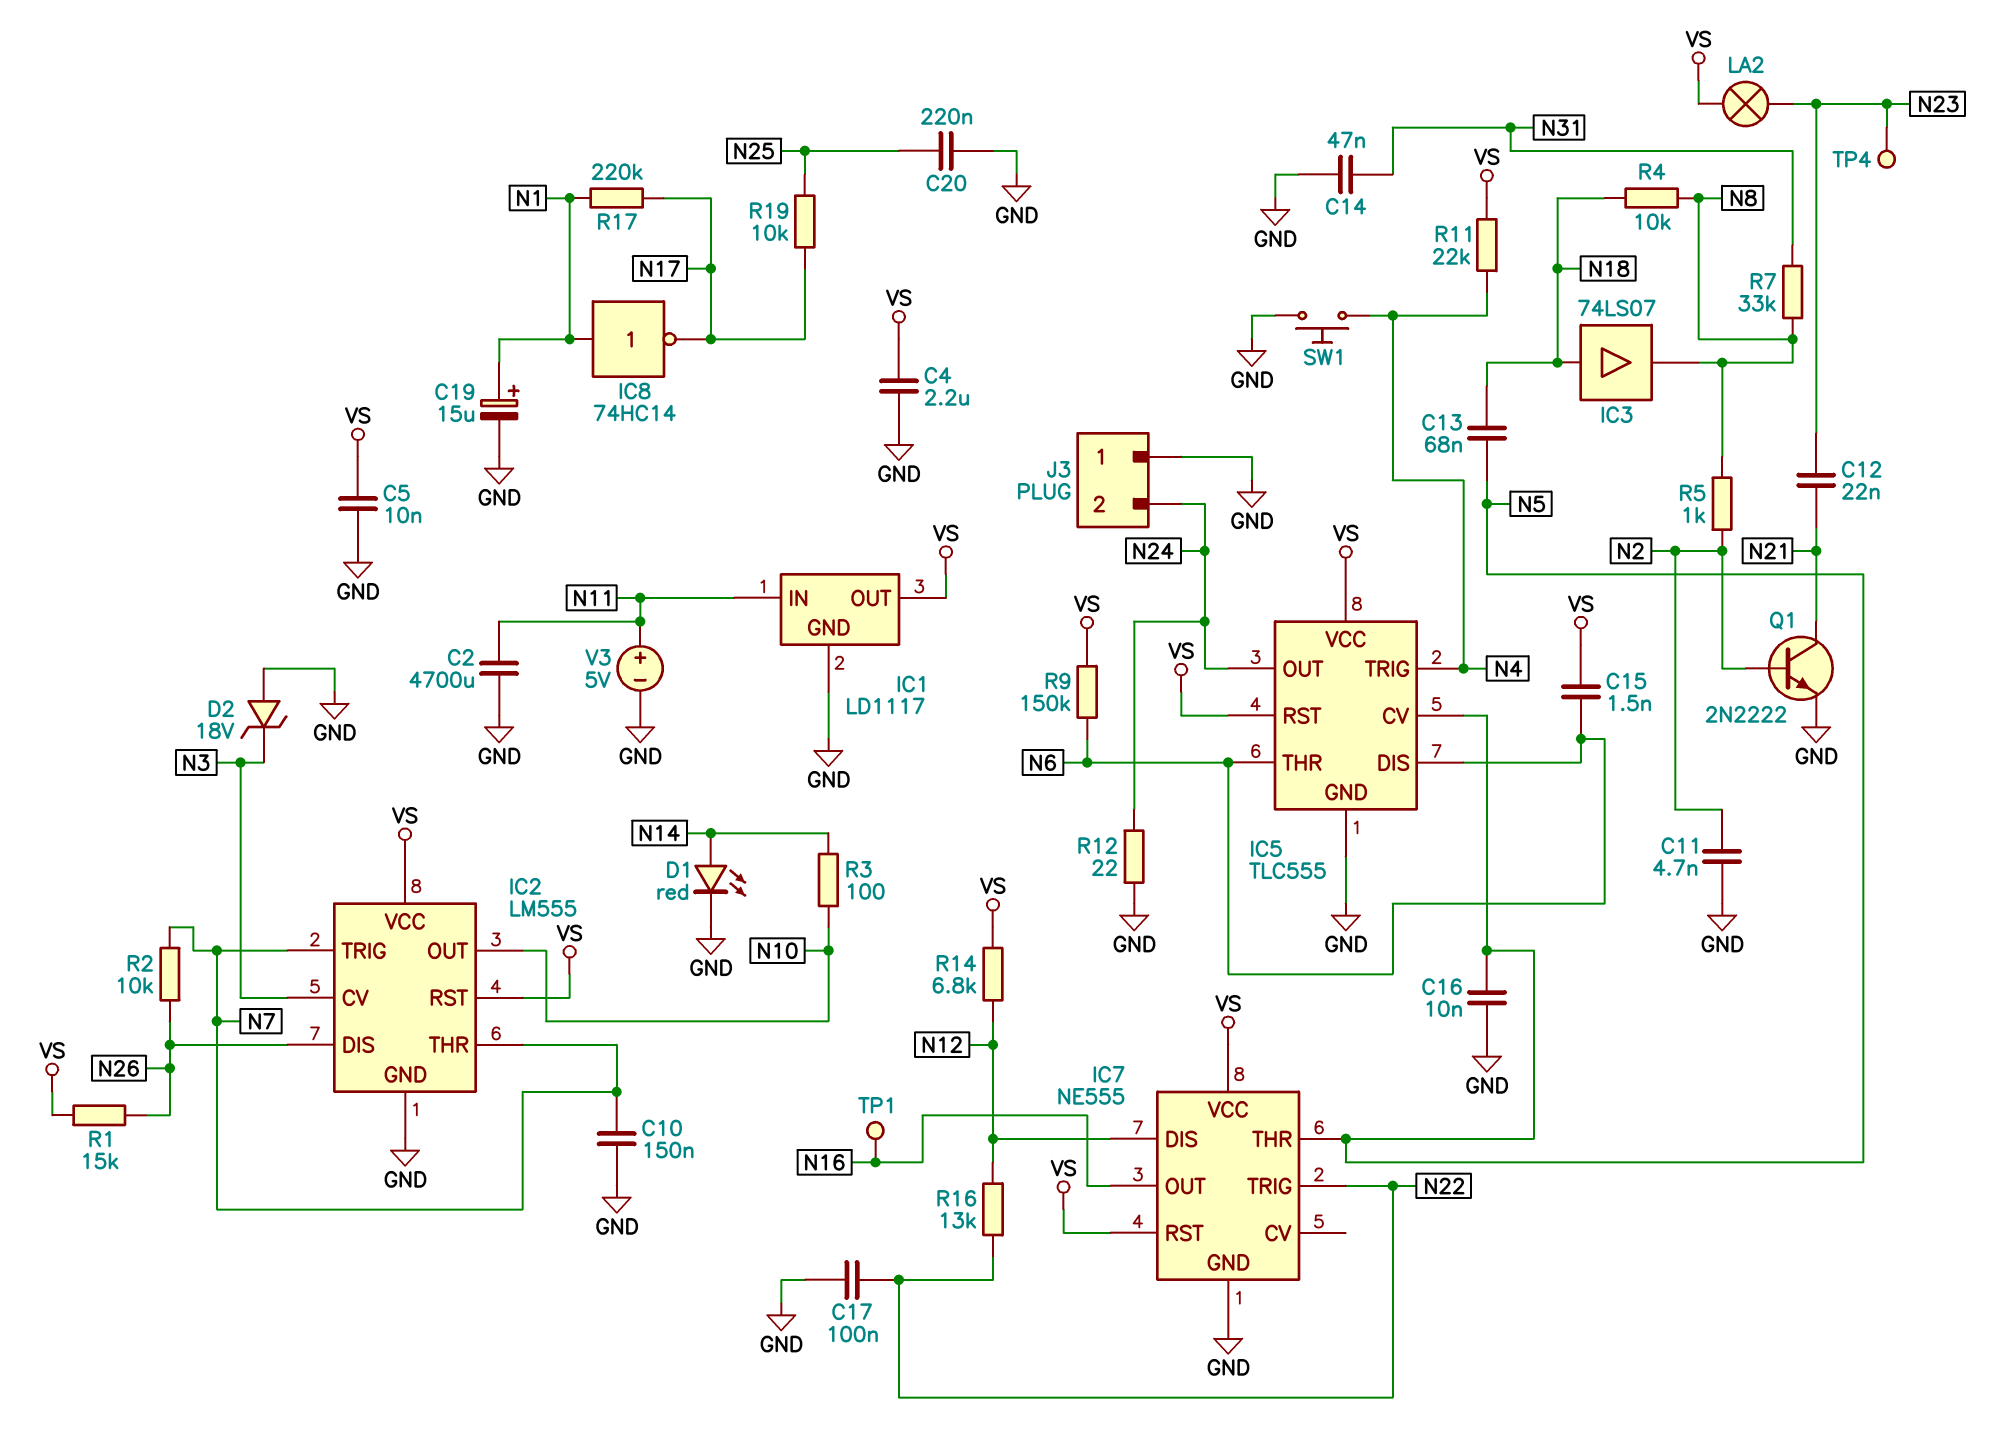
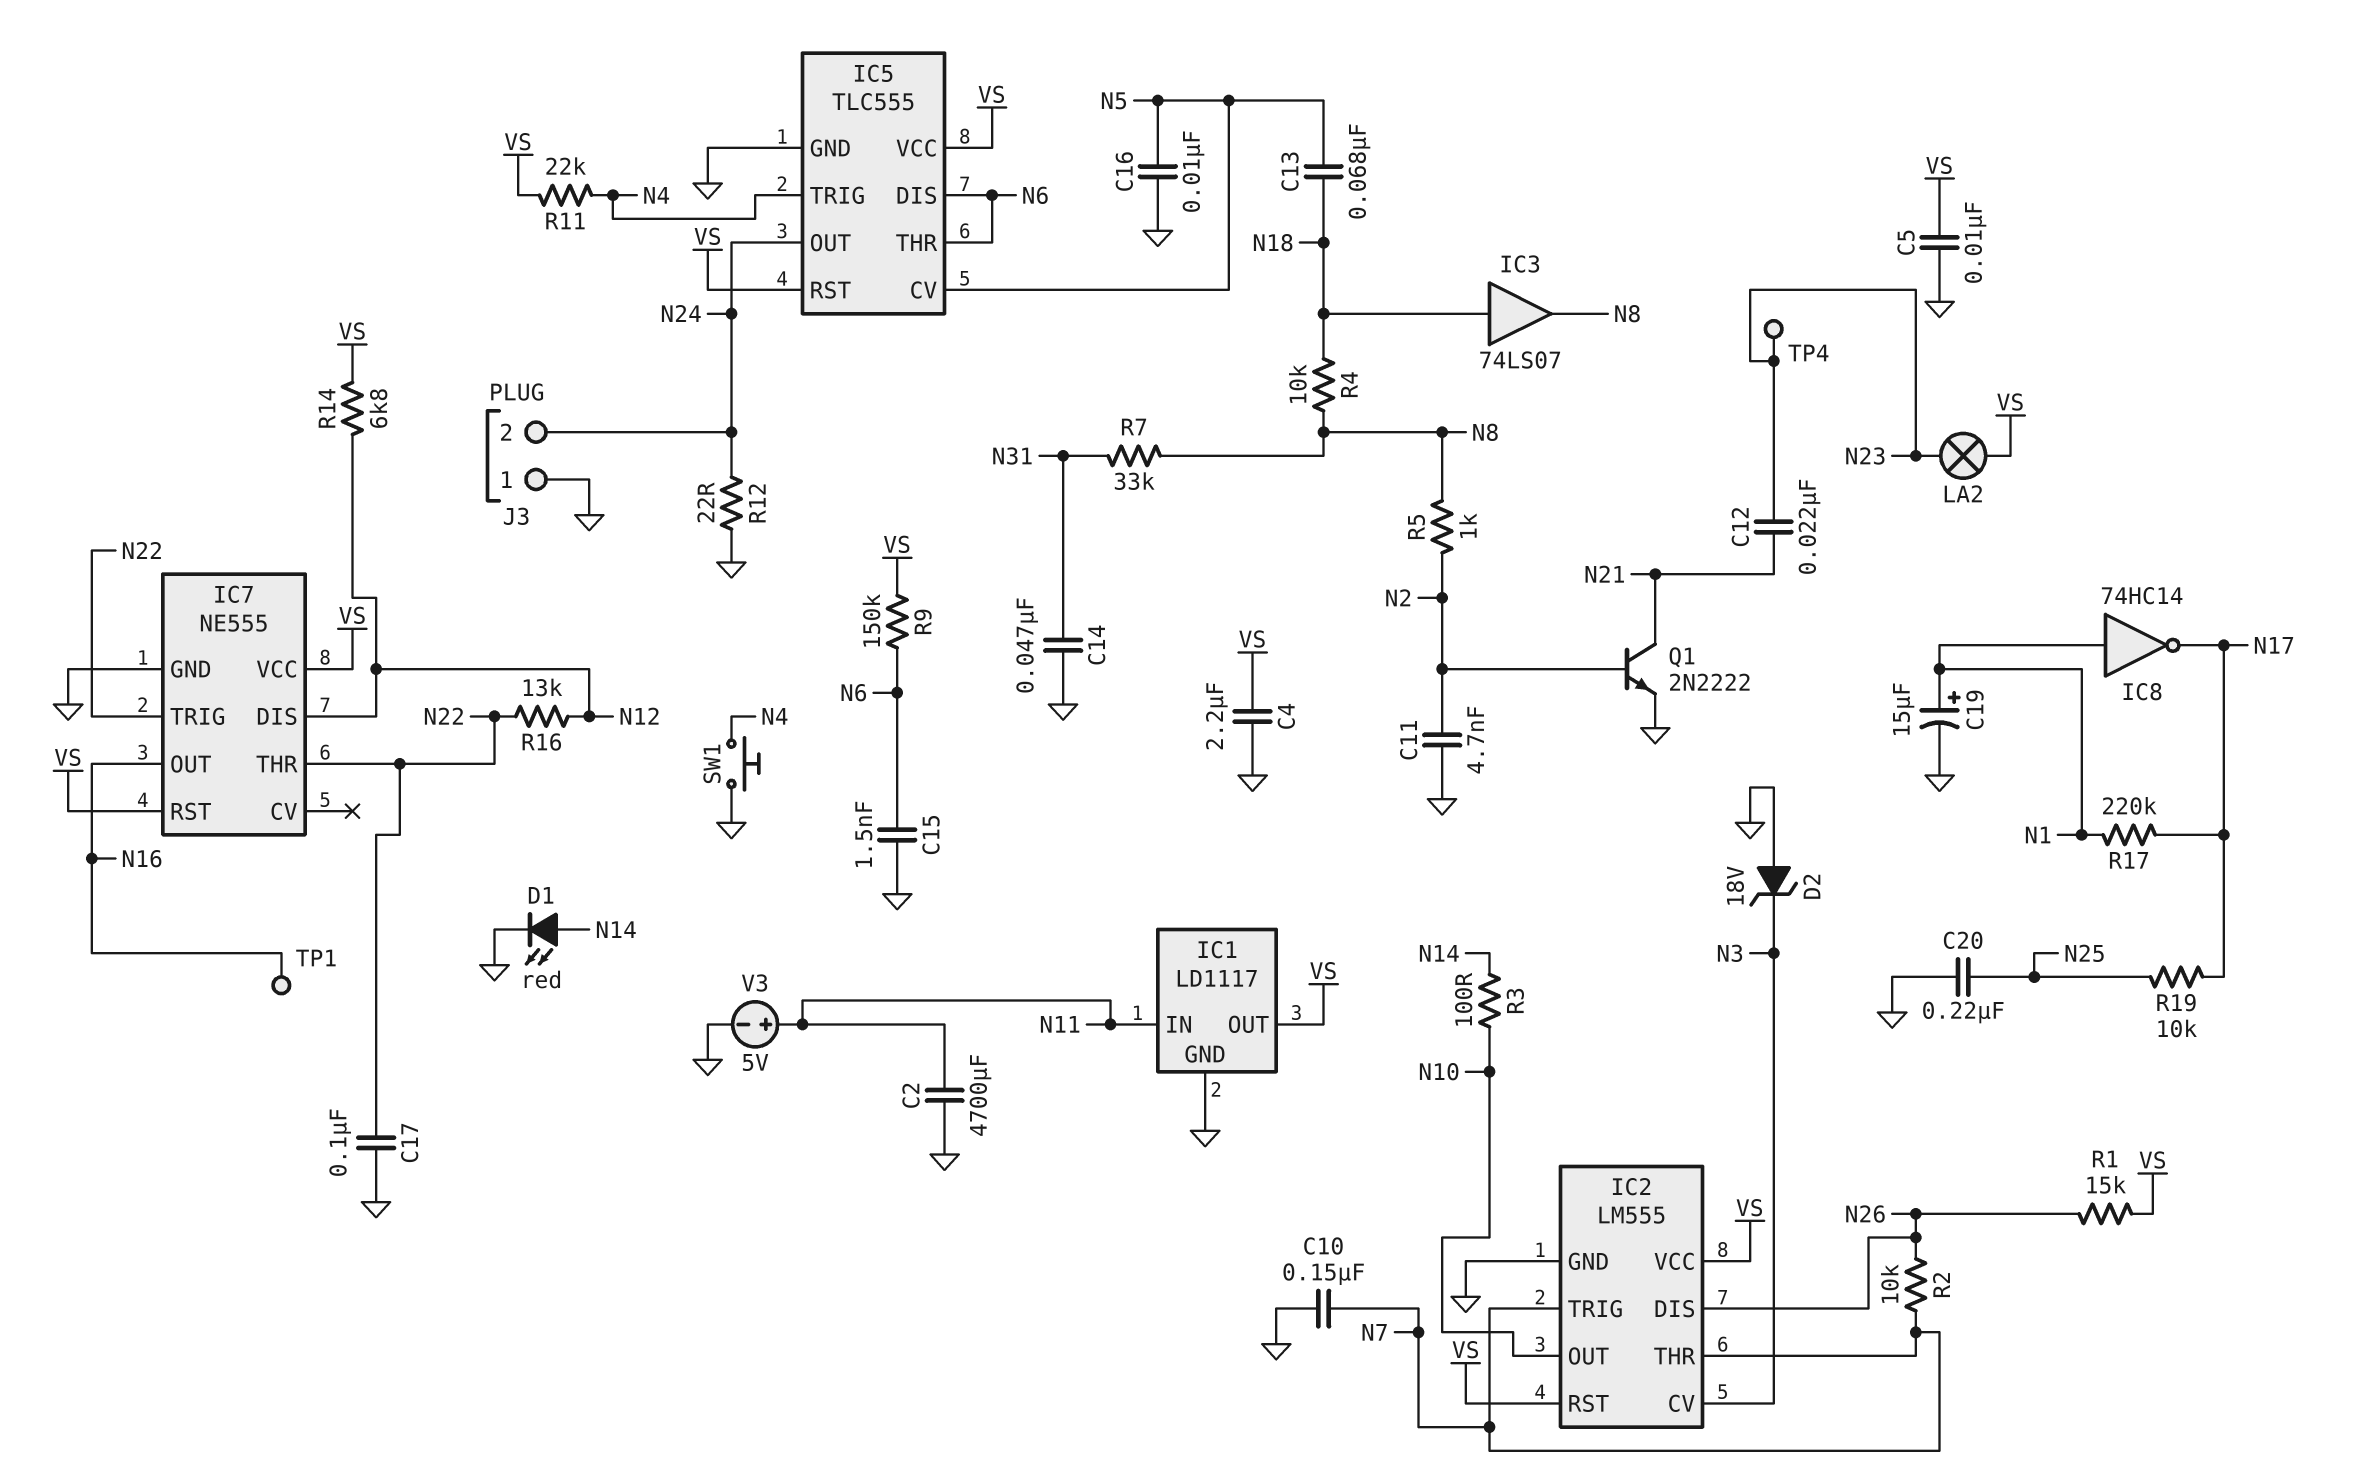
C15: 1.5nF (N6, VS) -> 1.5nF (GND, N6)
IC7 pin THR: N5 -> N22

